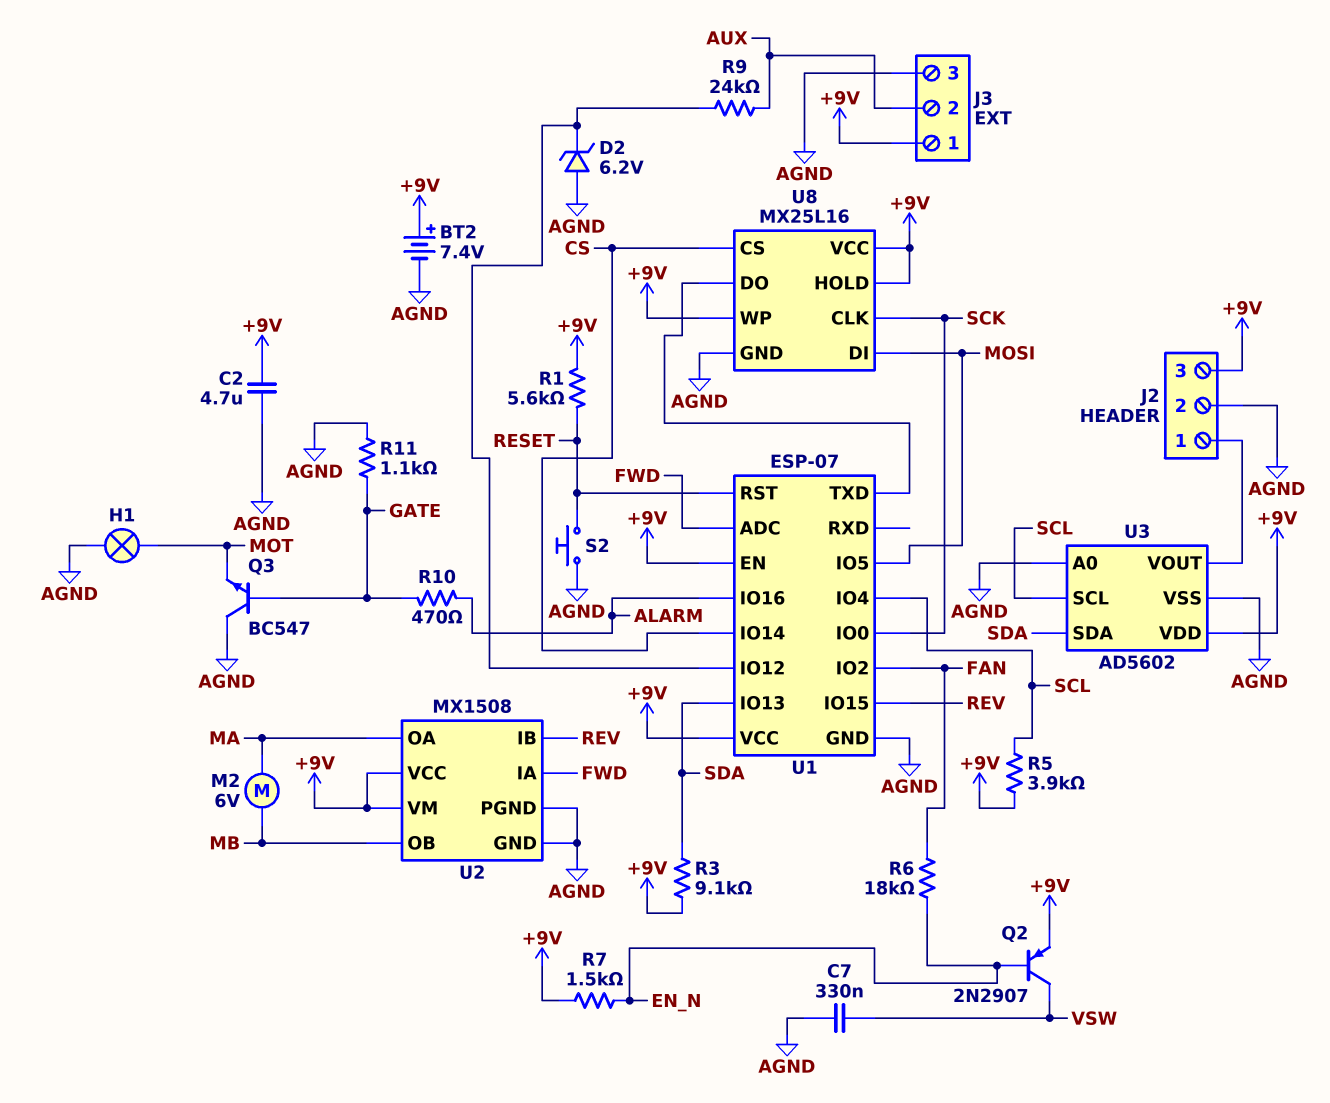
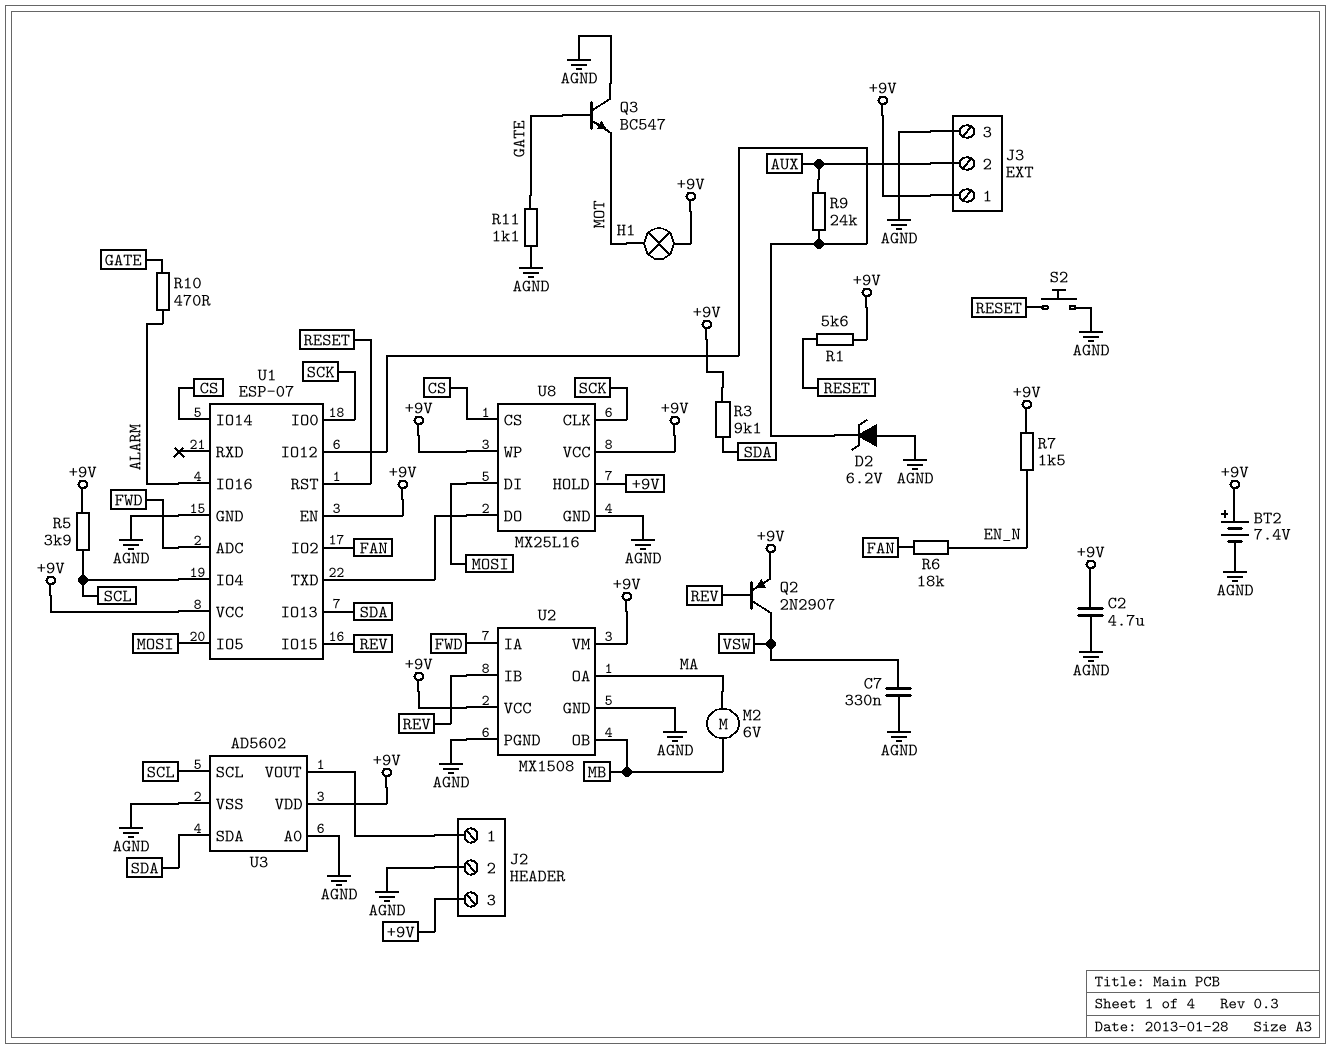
H1: lamp (AGND, MOT) -> lamp (+9V, MOT)
Q2: PNP 2N2907 (B EN_N, C VSW, E +9V) -> PNP 2N2907 (B REV, C VSW, E +9V)

